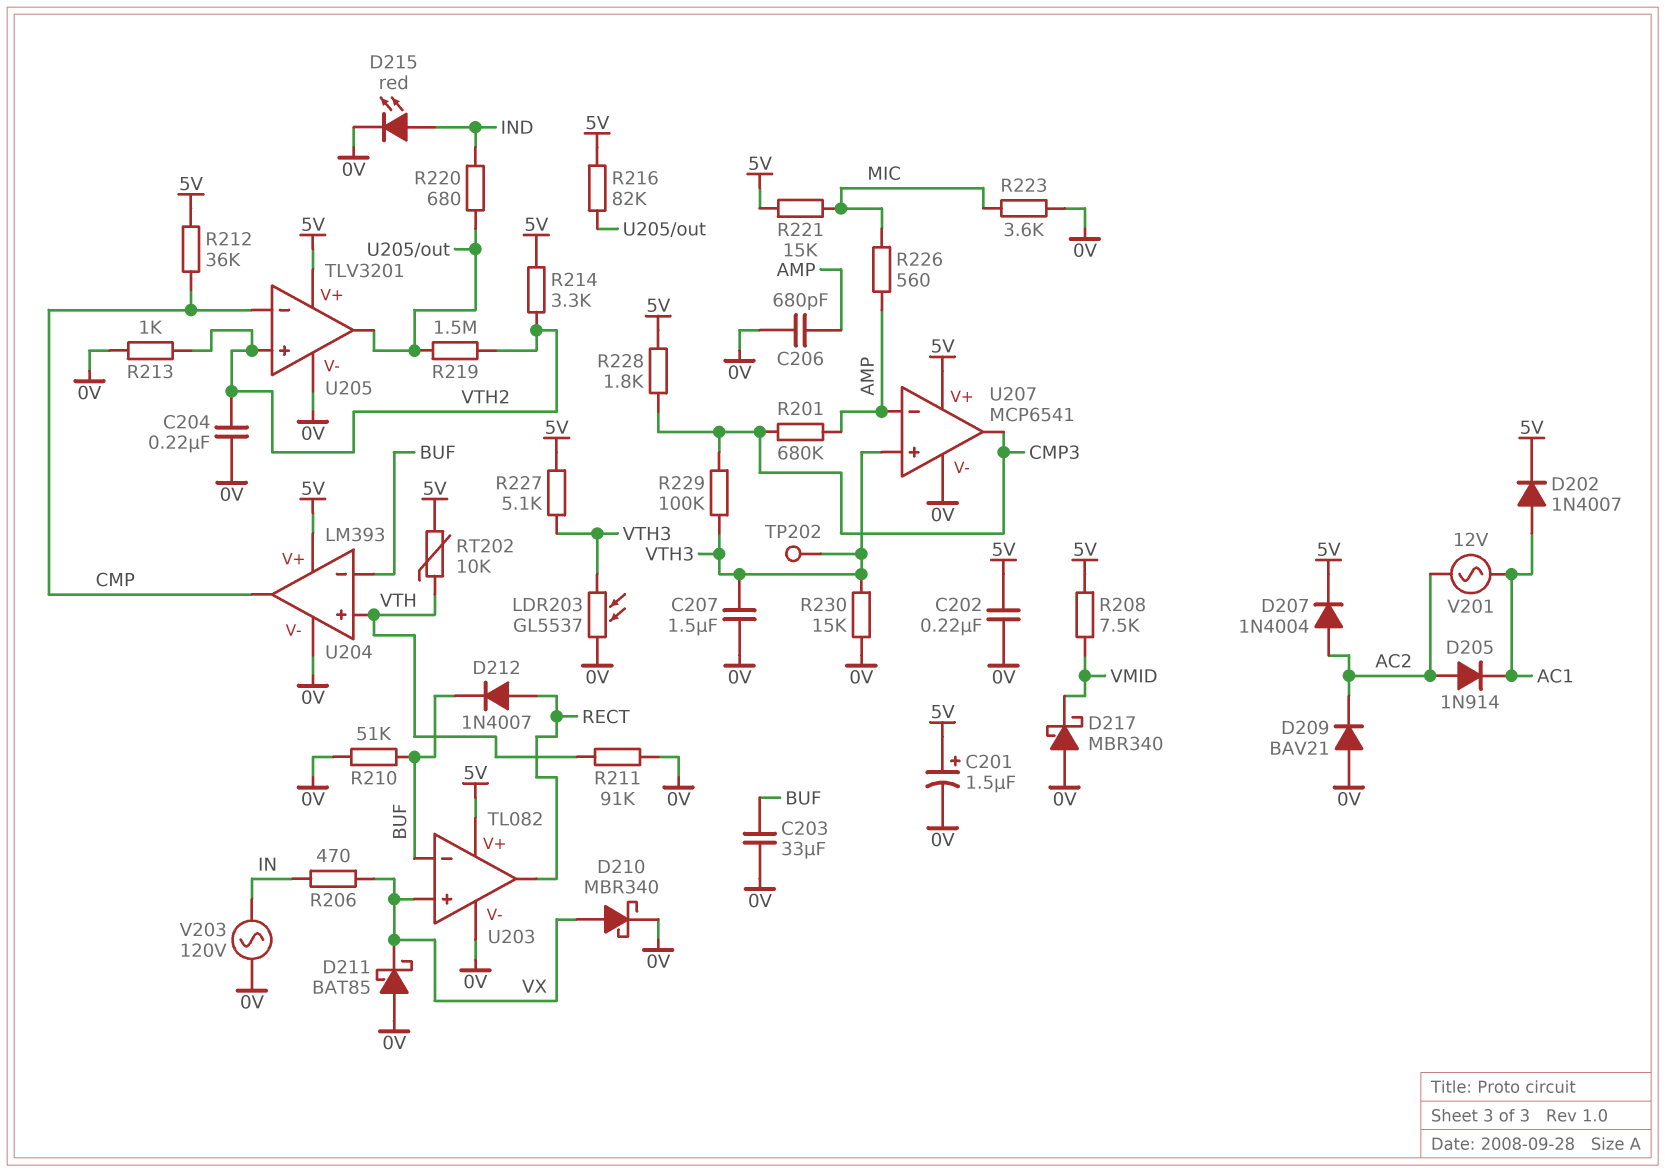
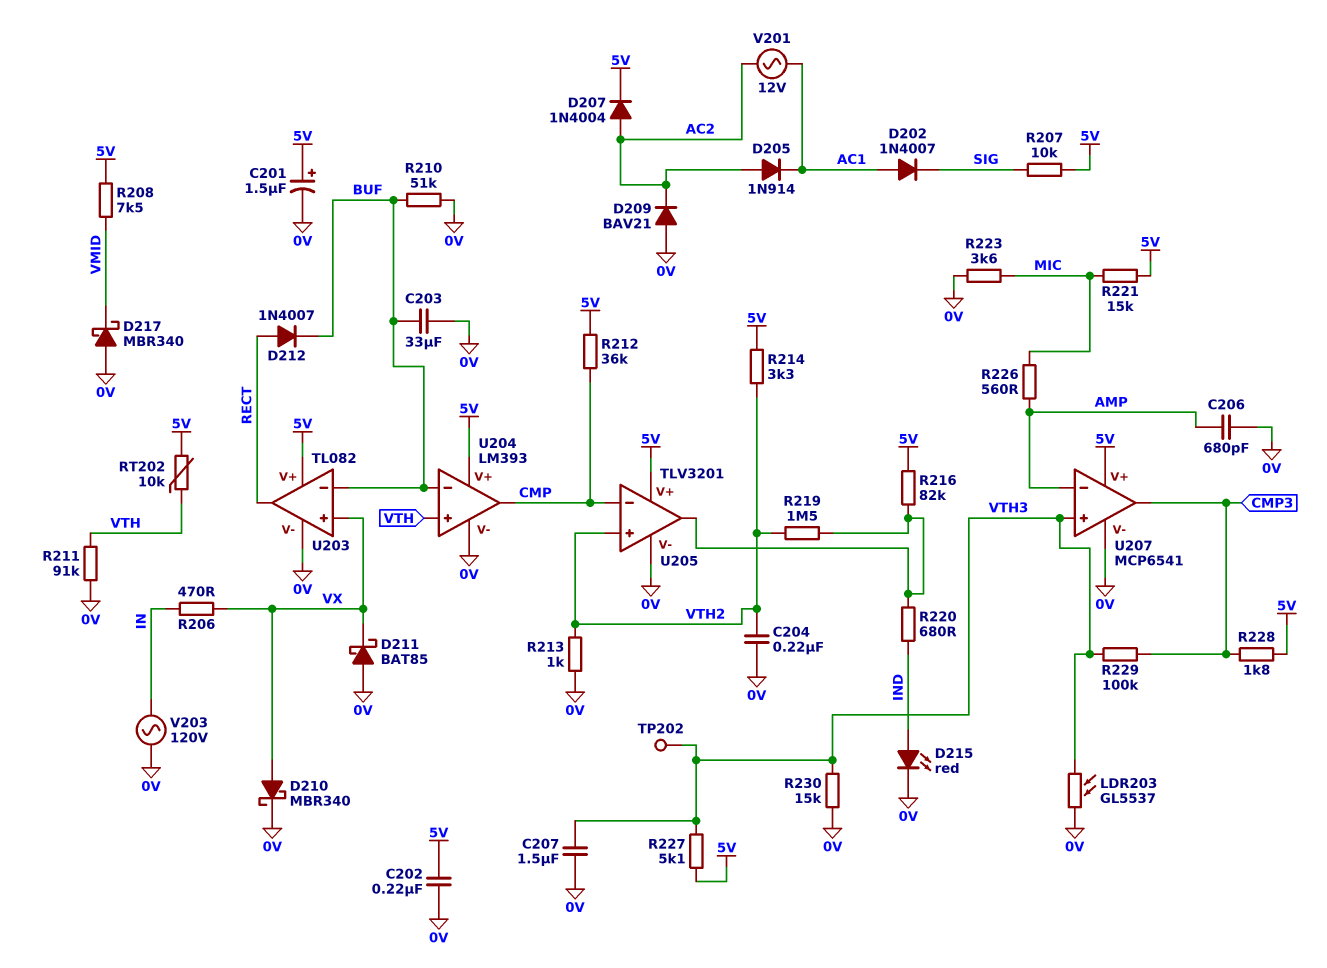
D202: diode 1N4007 (A AC1, K 5V) -> diode 1N4007 (A AC1, K SIG)
R201: 680k (AMP, CMP3) -> none
R207: none -> 10k (5V, SIG)

